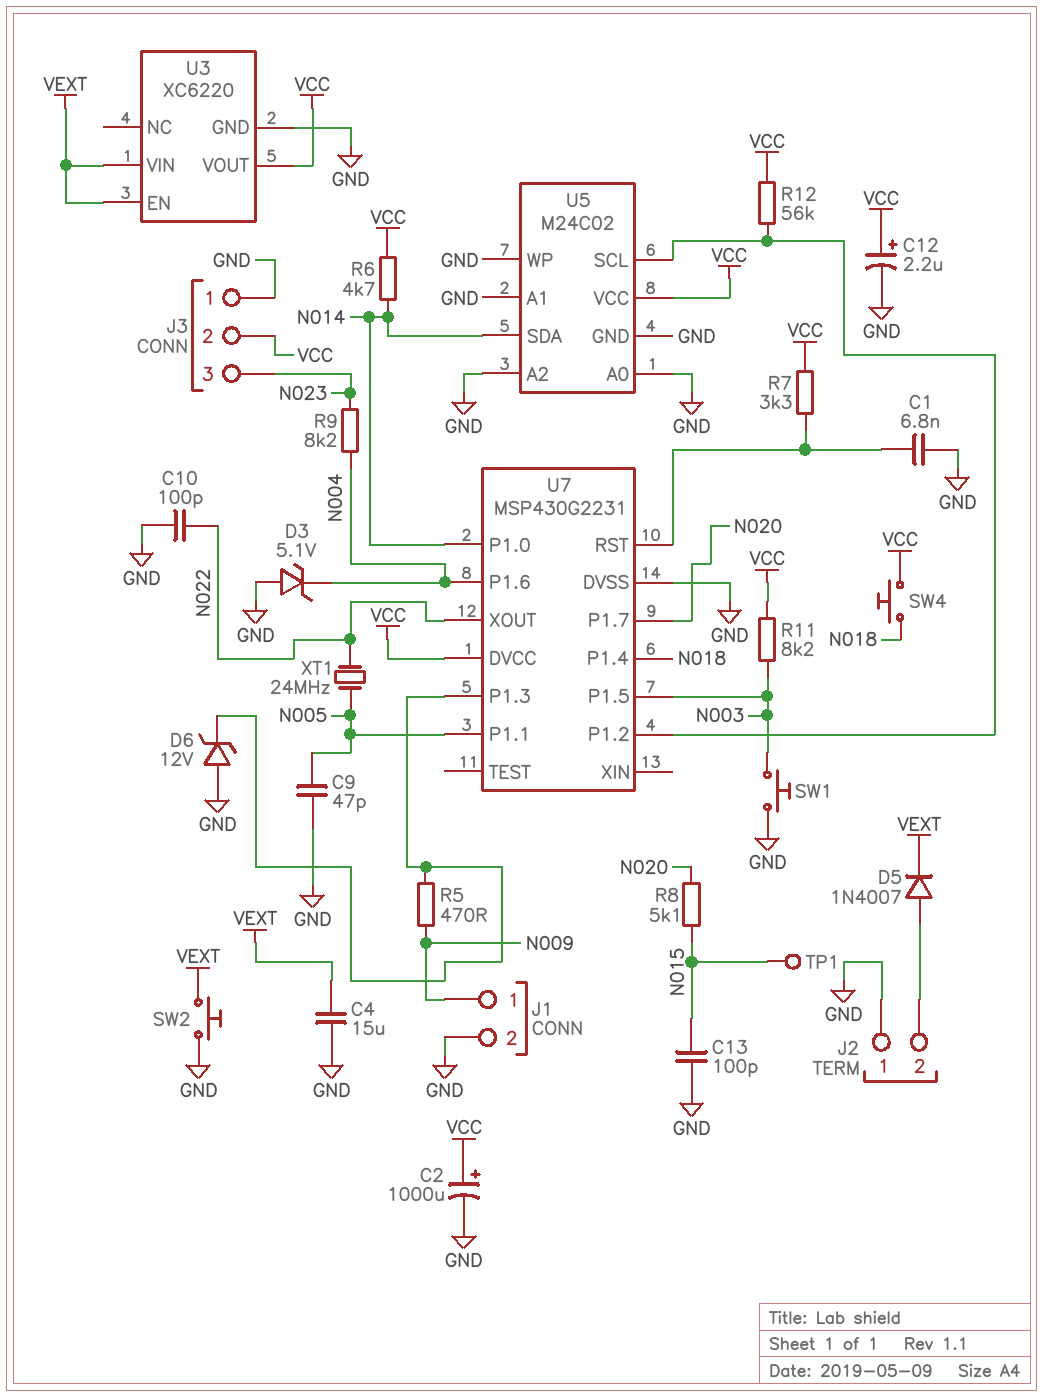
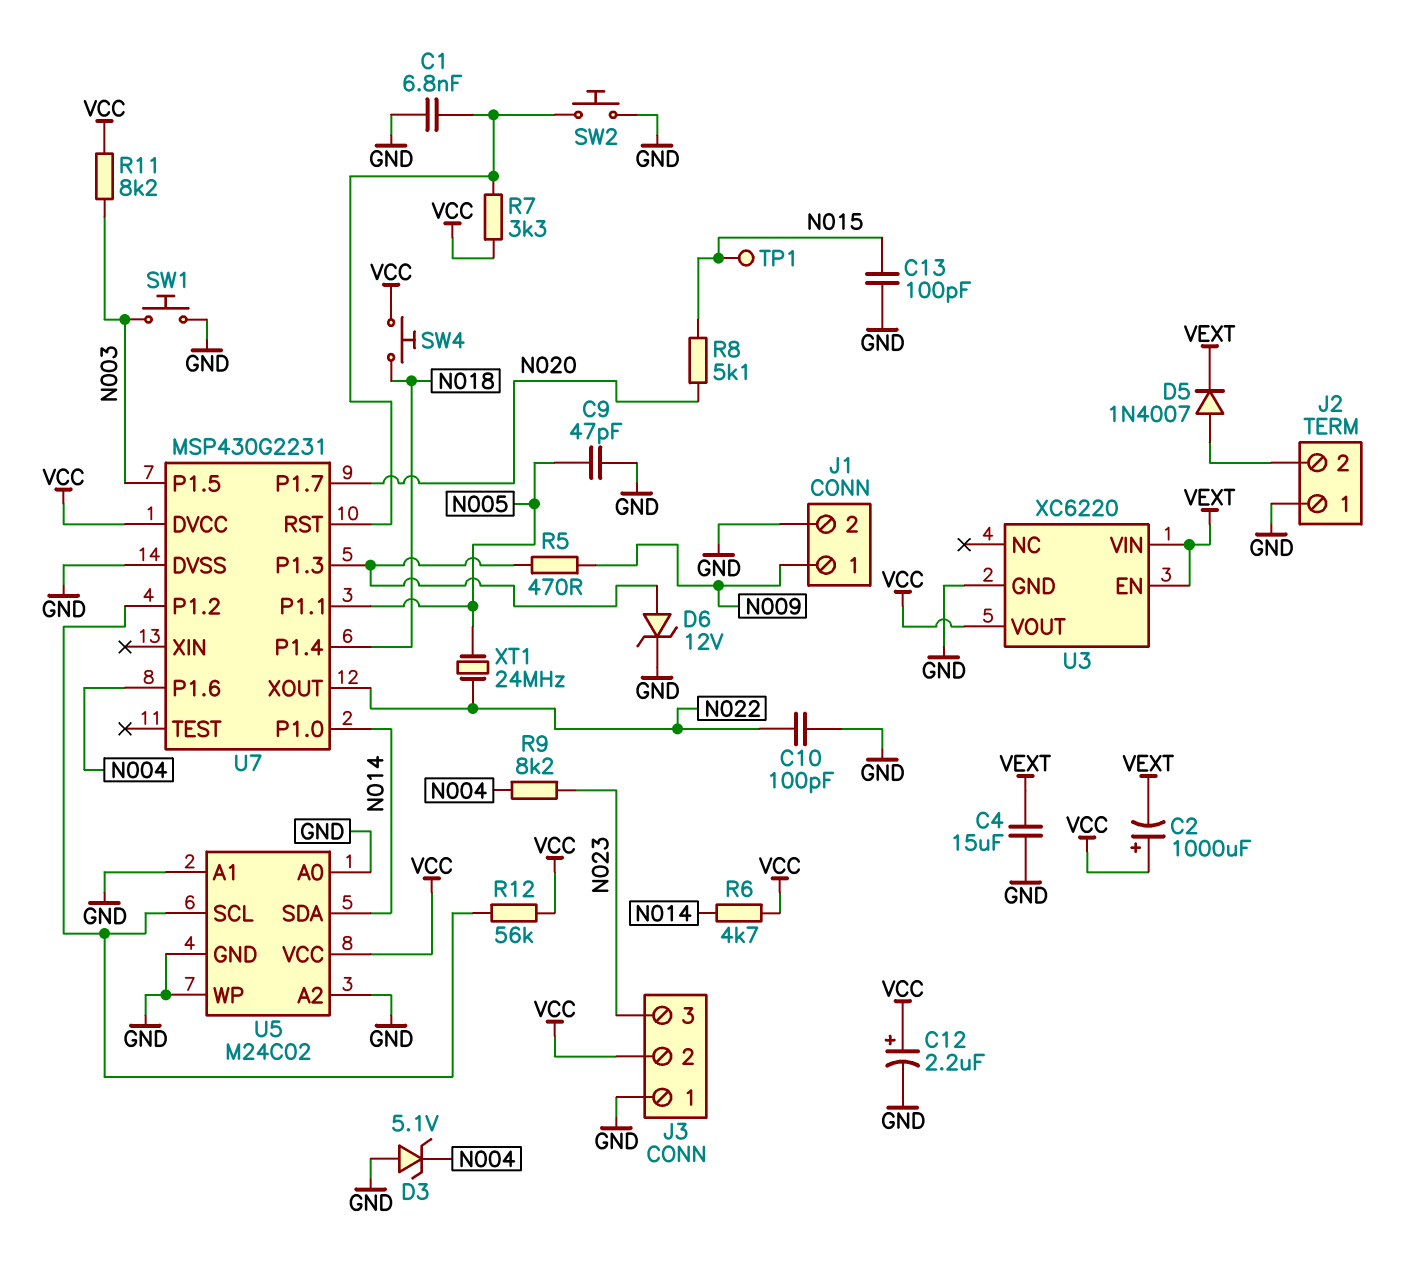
C2: 1000uF (plus VCC, minus GND) -> 1000uF (plus VCC, minus VEXT)
D6: zener 12V (A GND, K U7/P1.3) -> zener 12V (A U7/P1.3, K GND)
SW2: button (GND, VEXT) -> button (GND, U7/RST)

